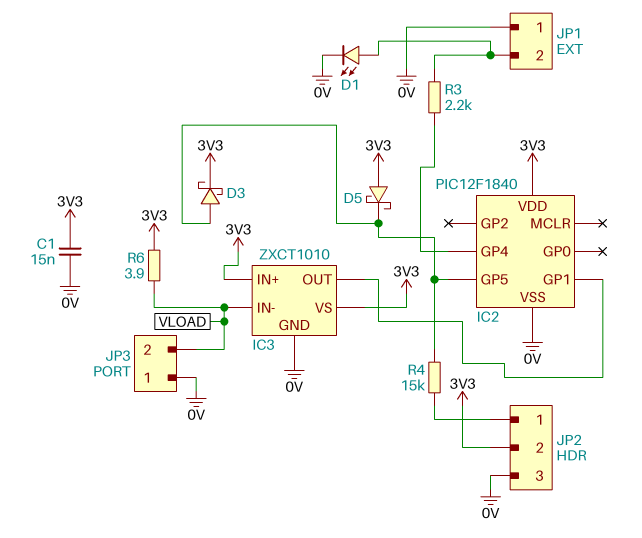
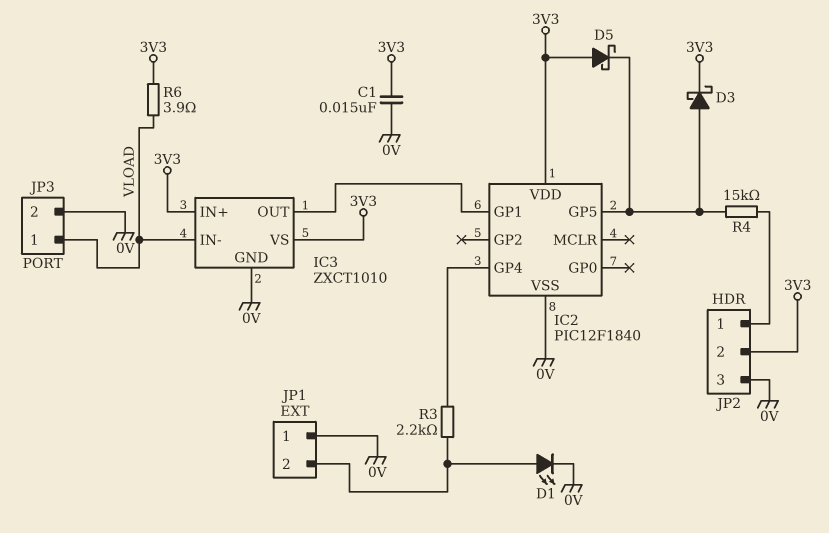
JP3 pin 1: 0V -> VLOAD
JP3 pin 2: VLOAD -> 0V

